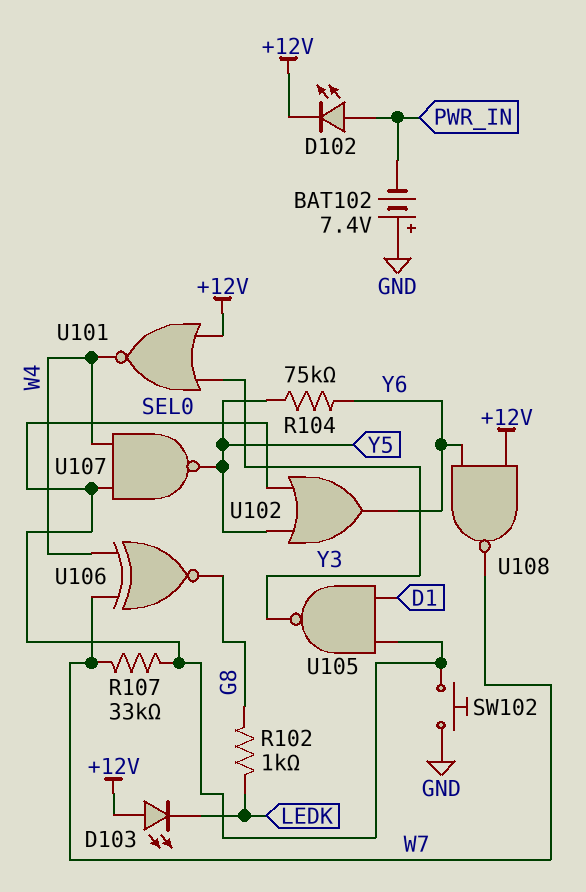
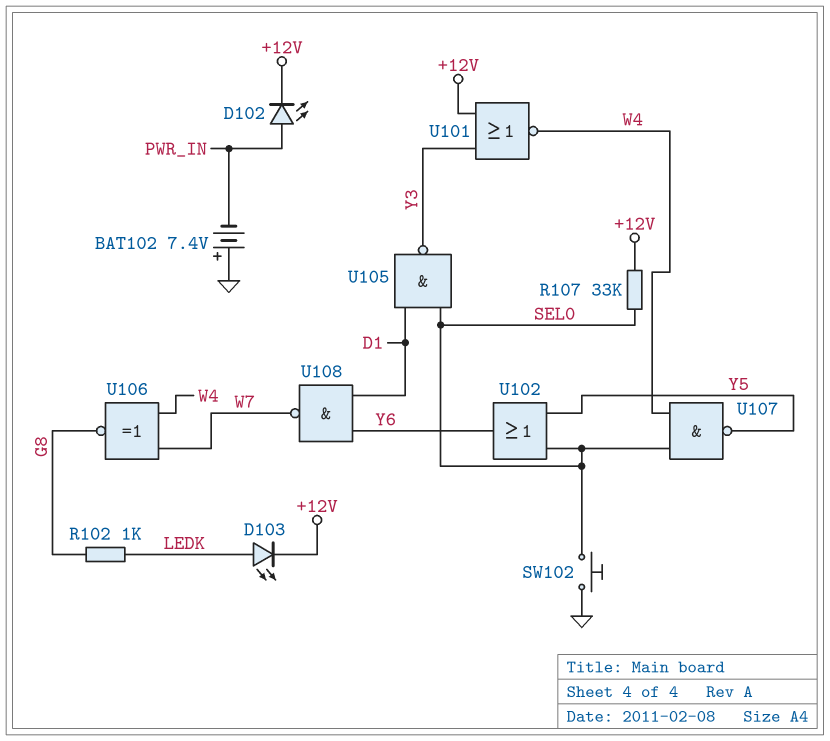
D103: LED (A +12V, K LEDK) -> LED (A LEDK, K +12V)
R104: 75k (Y5, Y6) -> none
R107: 33k (SEL0, W7) -> 33k (+12V, SEL0)
U108: NAND (in +12V, in Y6, out W7) -> NAND (in D1, in Y6, out W7)

